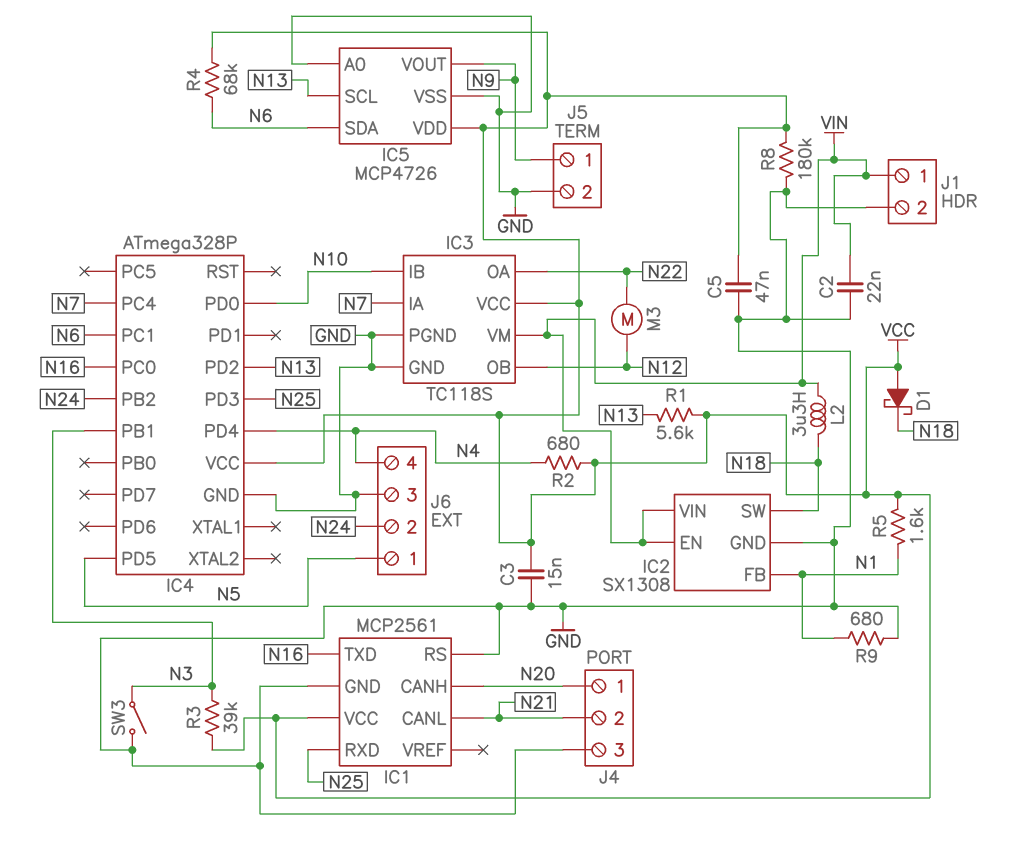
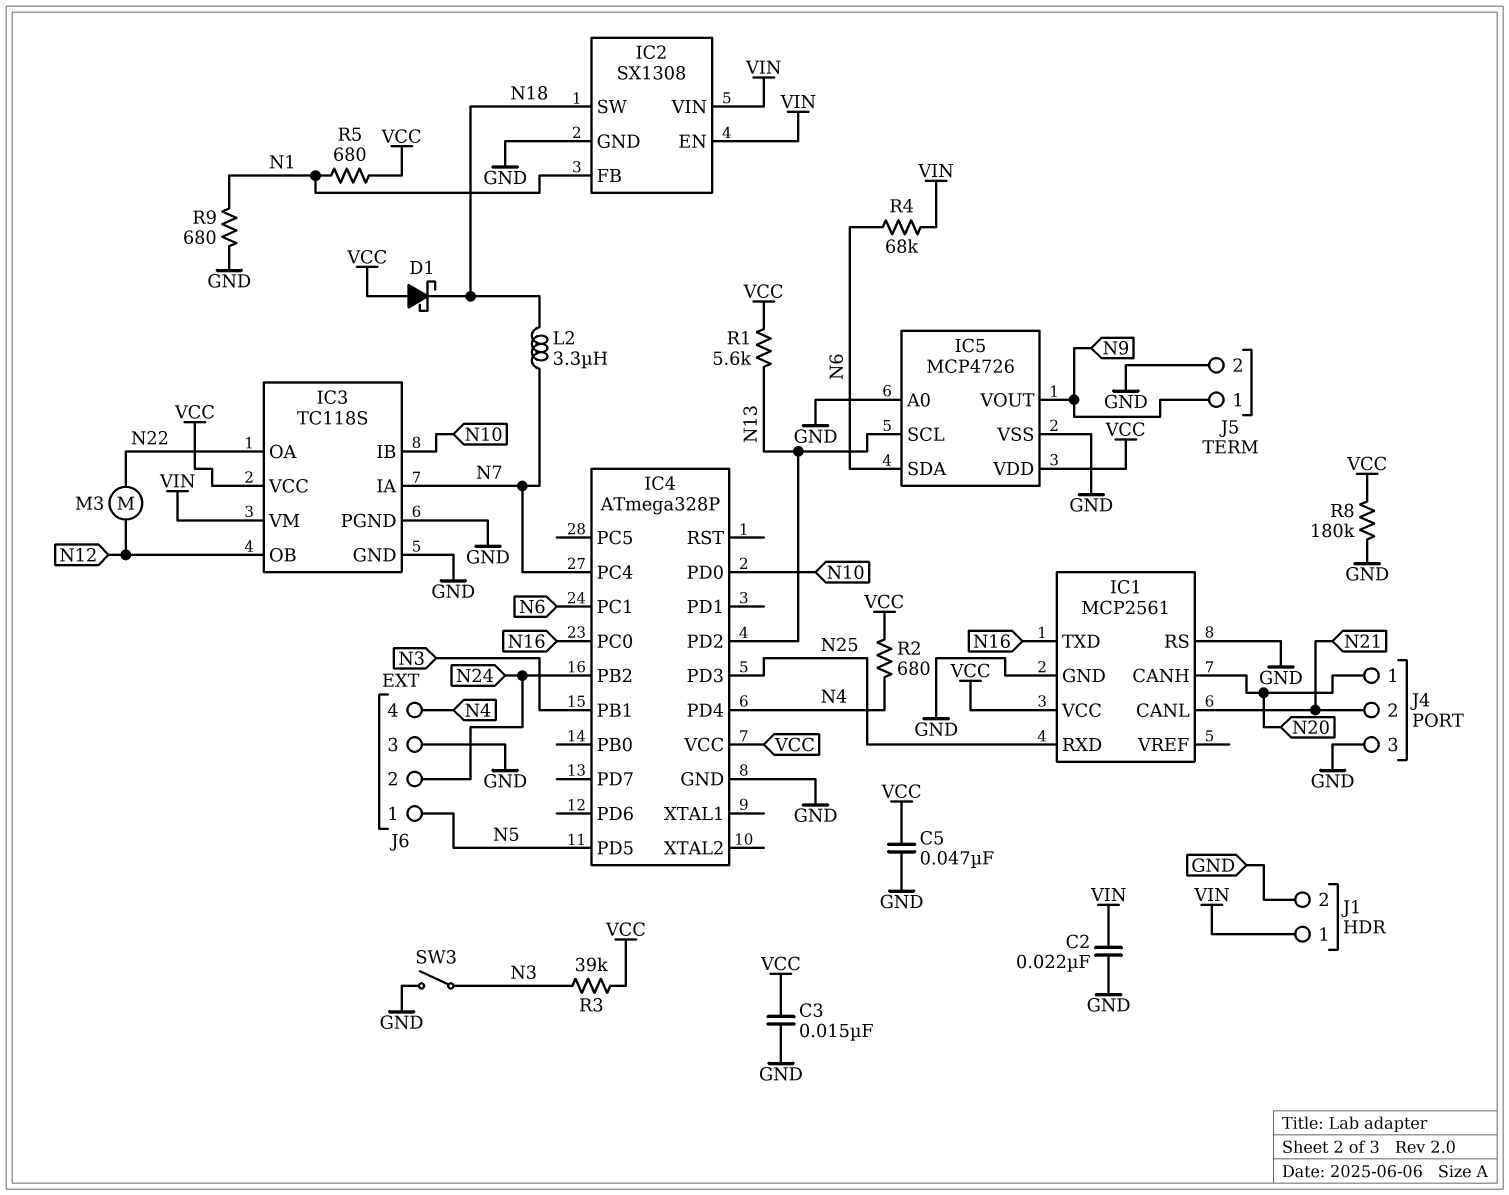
L2: 3.3uH (N18, VIN) -> 3.3uH (N7, N18)
R4: 68k (N6, VCC) -> 68k (N6, VIN)
R5: 1.6k (N1, VCC) -> 680 (N1, VCC)

